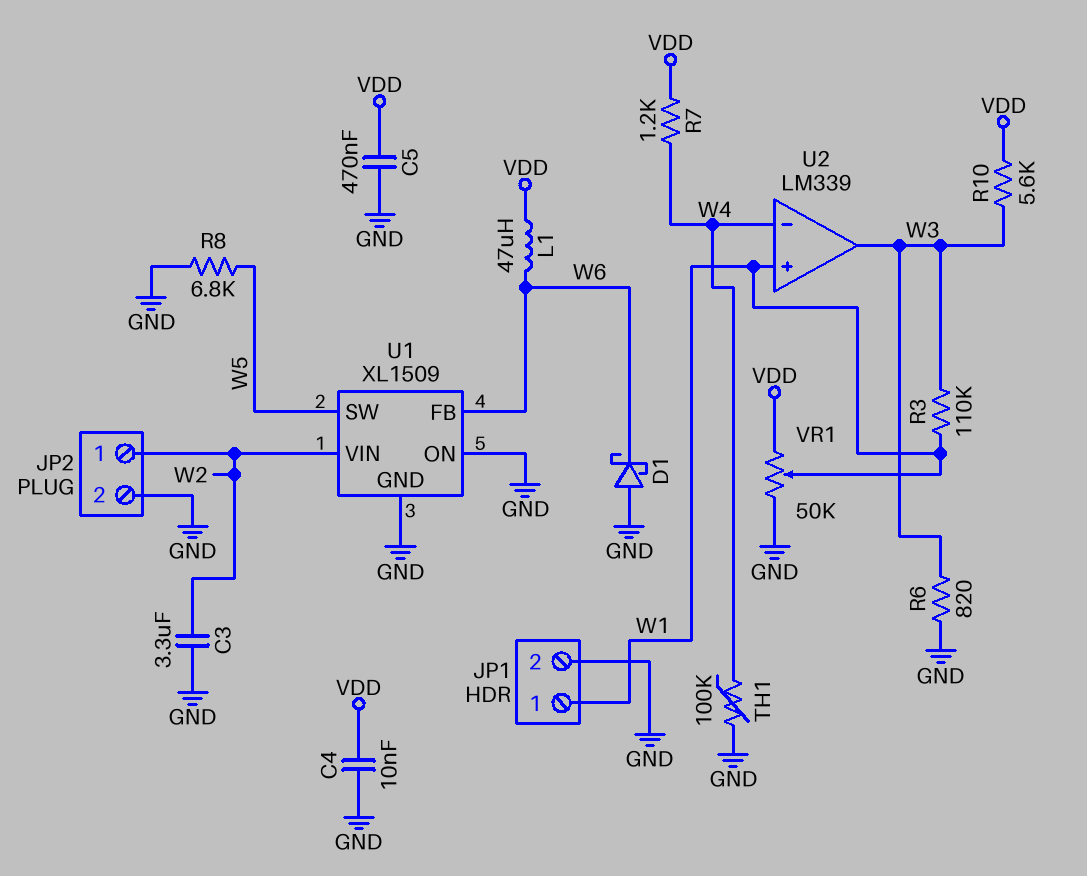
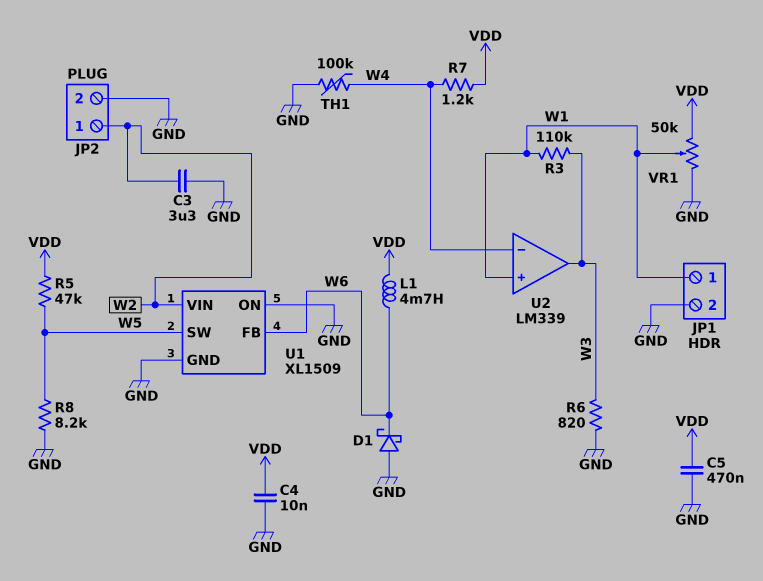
L1: 47uH (VDD, W6) -> 4.7mH (VDD, W6)
R5: none -> 47k (VDD, W5)
R8: 6.8k (GND, W5) -> 8.2k (GND, W5)
R10: 5.6k (VDD, W3) -> none

